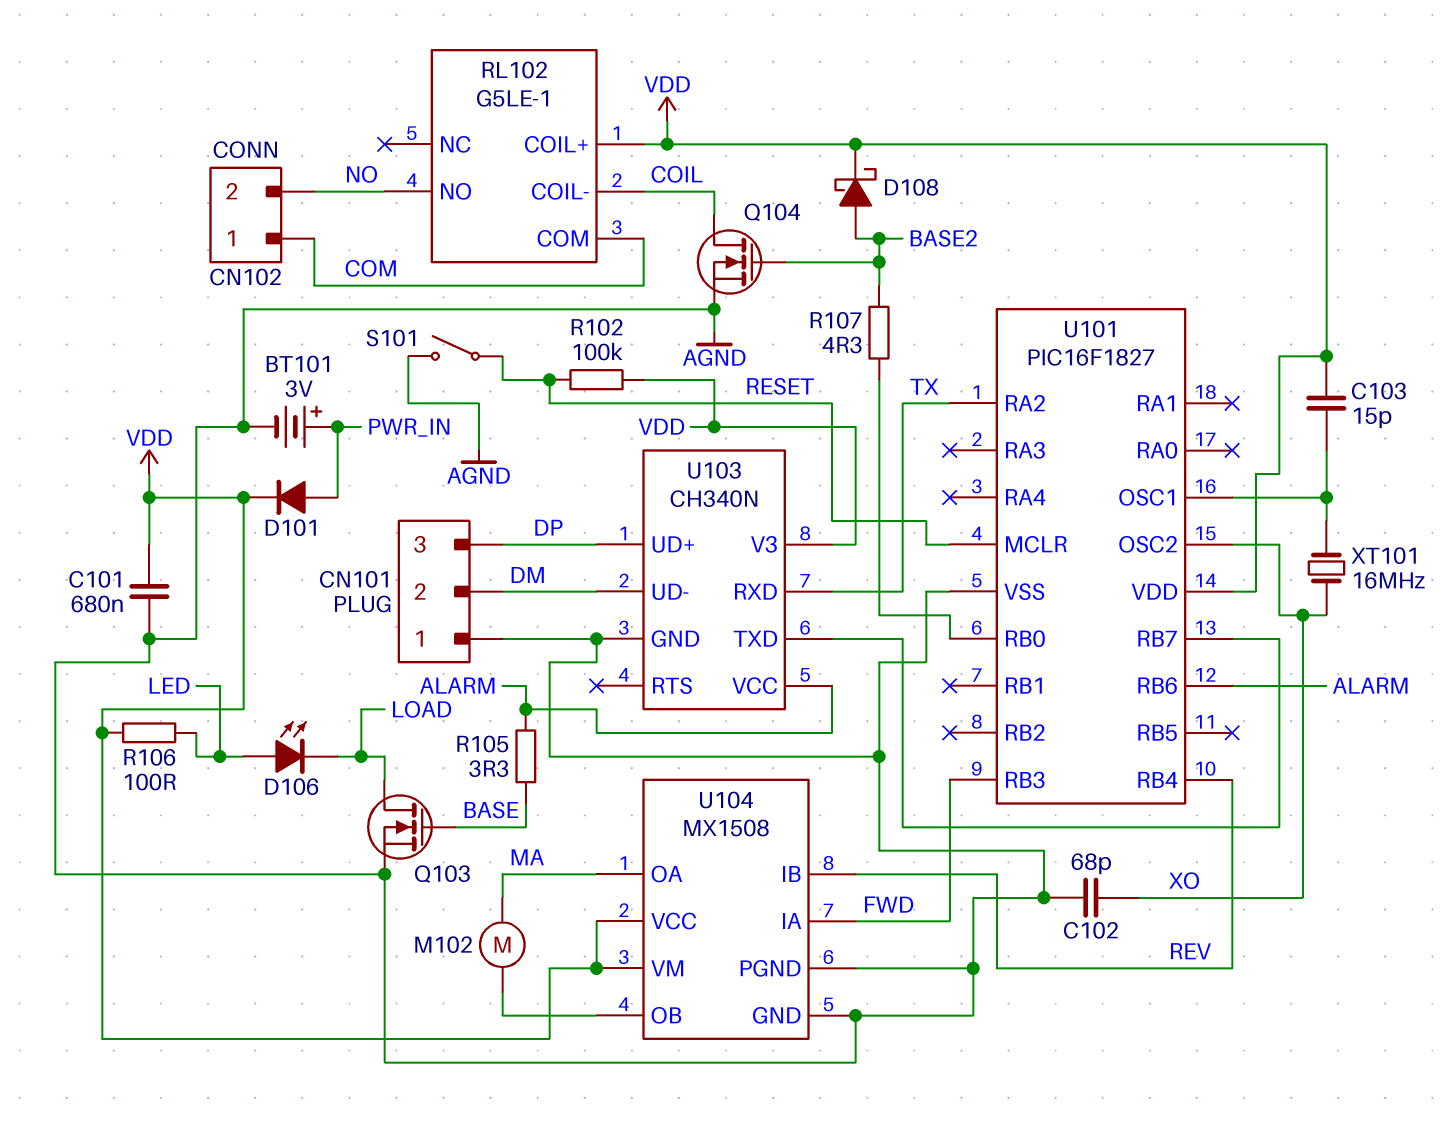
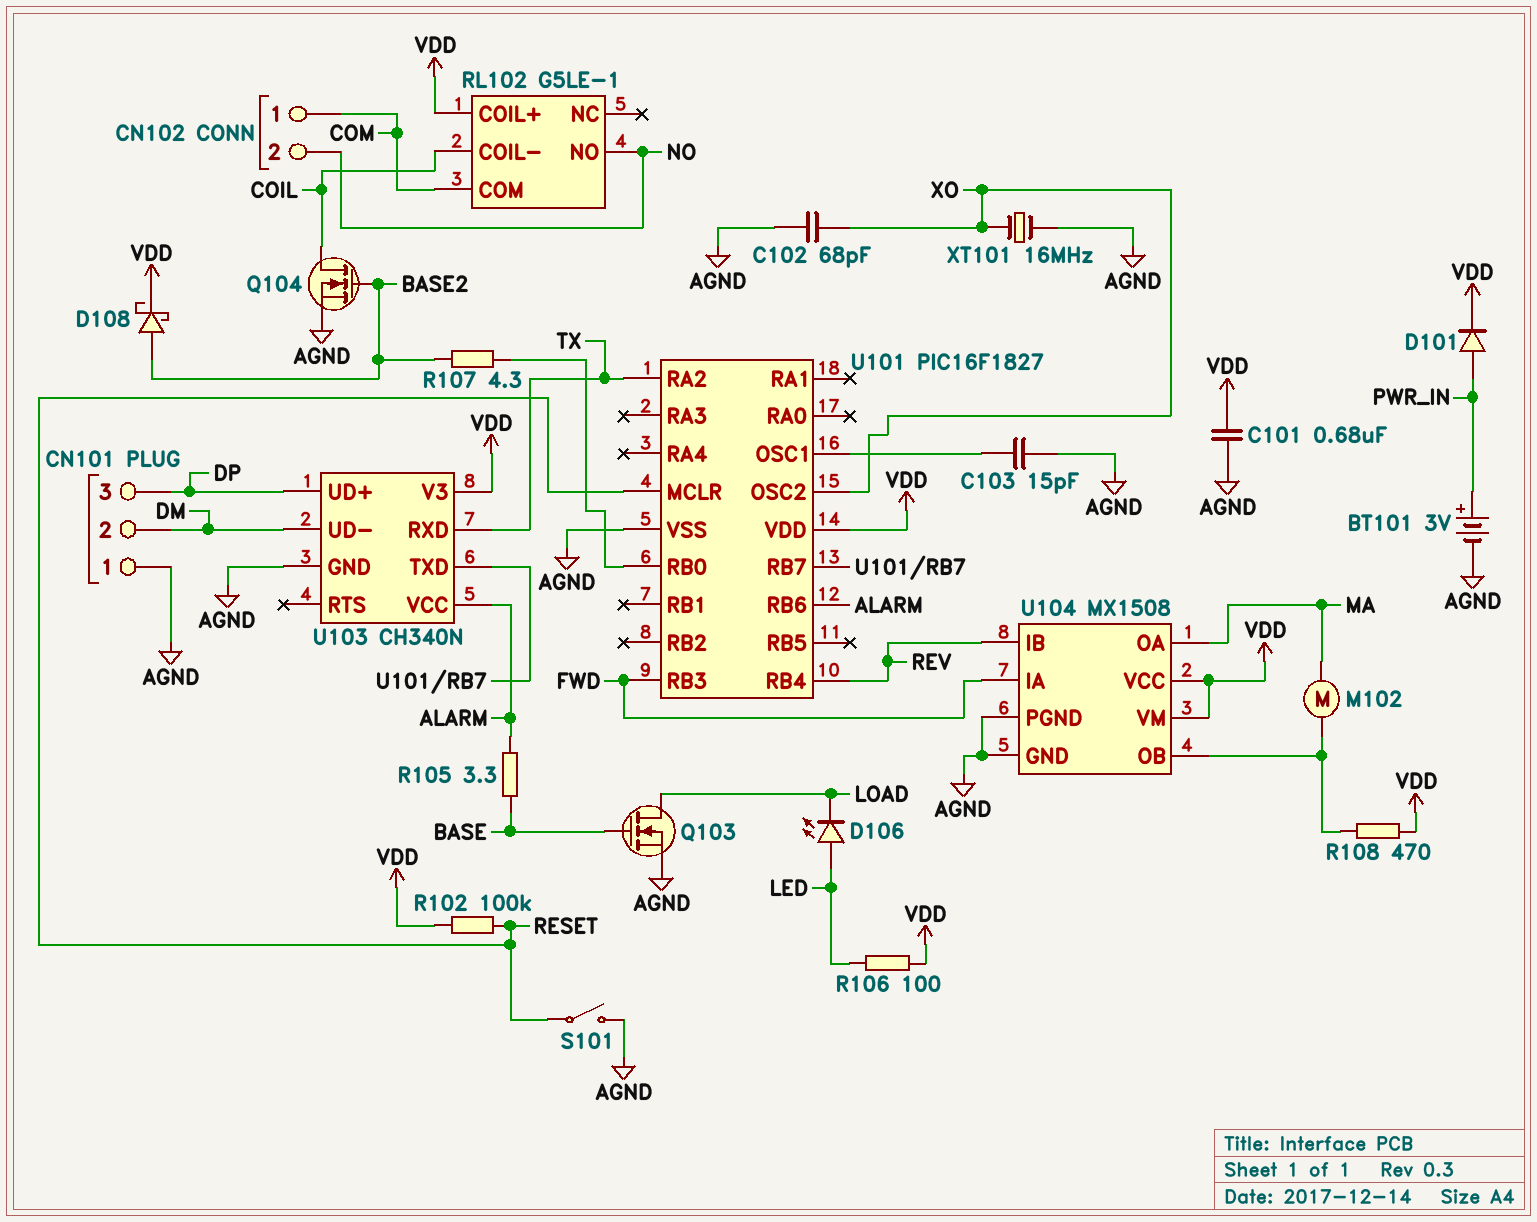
C103: 15pF (U101/OSC1, VDD) -> 15pF (AGND, U101/OSC1)
R108: none -> 470 (U104/OB, VDD)
XT101: 16MHz (U101/OSC1, XO) -> 16MHz (AGND, XO)

